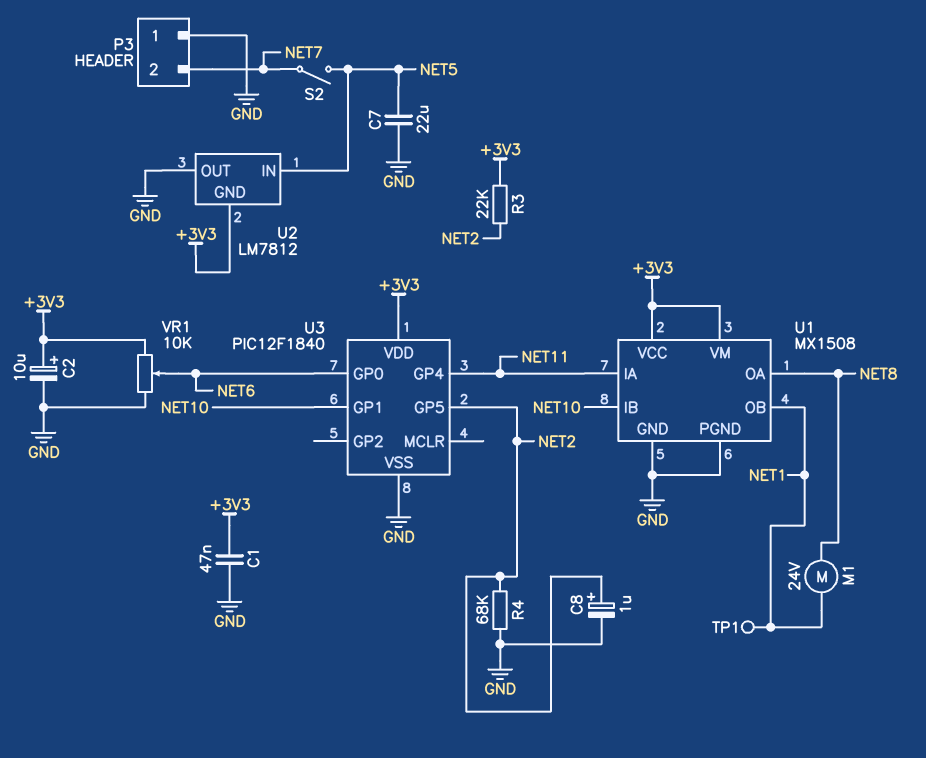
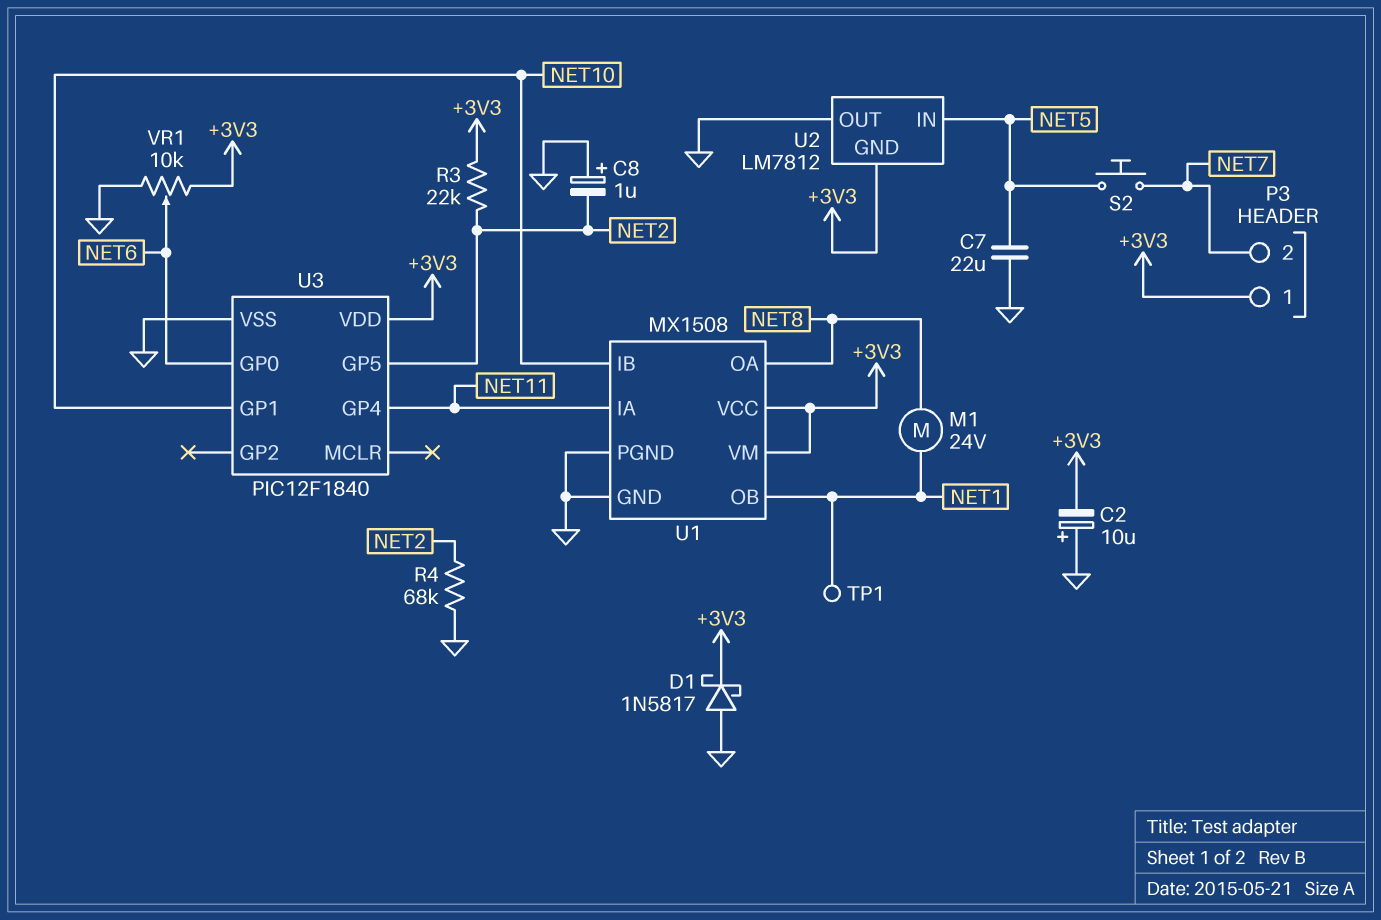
C1: 47nF (+3V3, GND) -> none
C2: 10uF (plus +3V3, minus GND) -> 10uF (plus GND, minus +3V3)
C8: 1uF (plus NET2, minus GND) -> 1uF (plus GND, minus NET2)
D1: none -> schottky 1N5817 (A GND, K +3V3)
P3 pin 1: GND -> +3V3
S2: switch (NET5, NET7) -> button (NET5, NET7)

